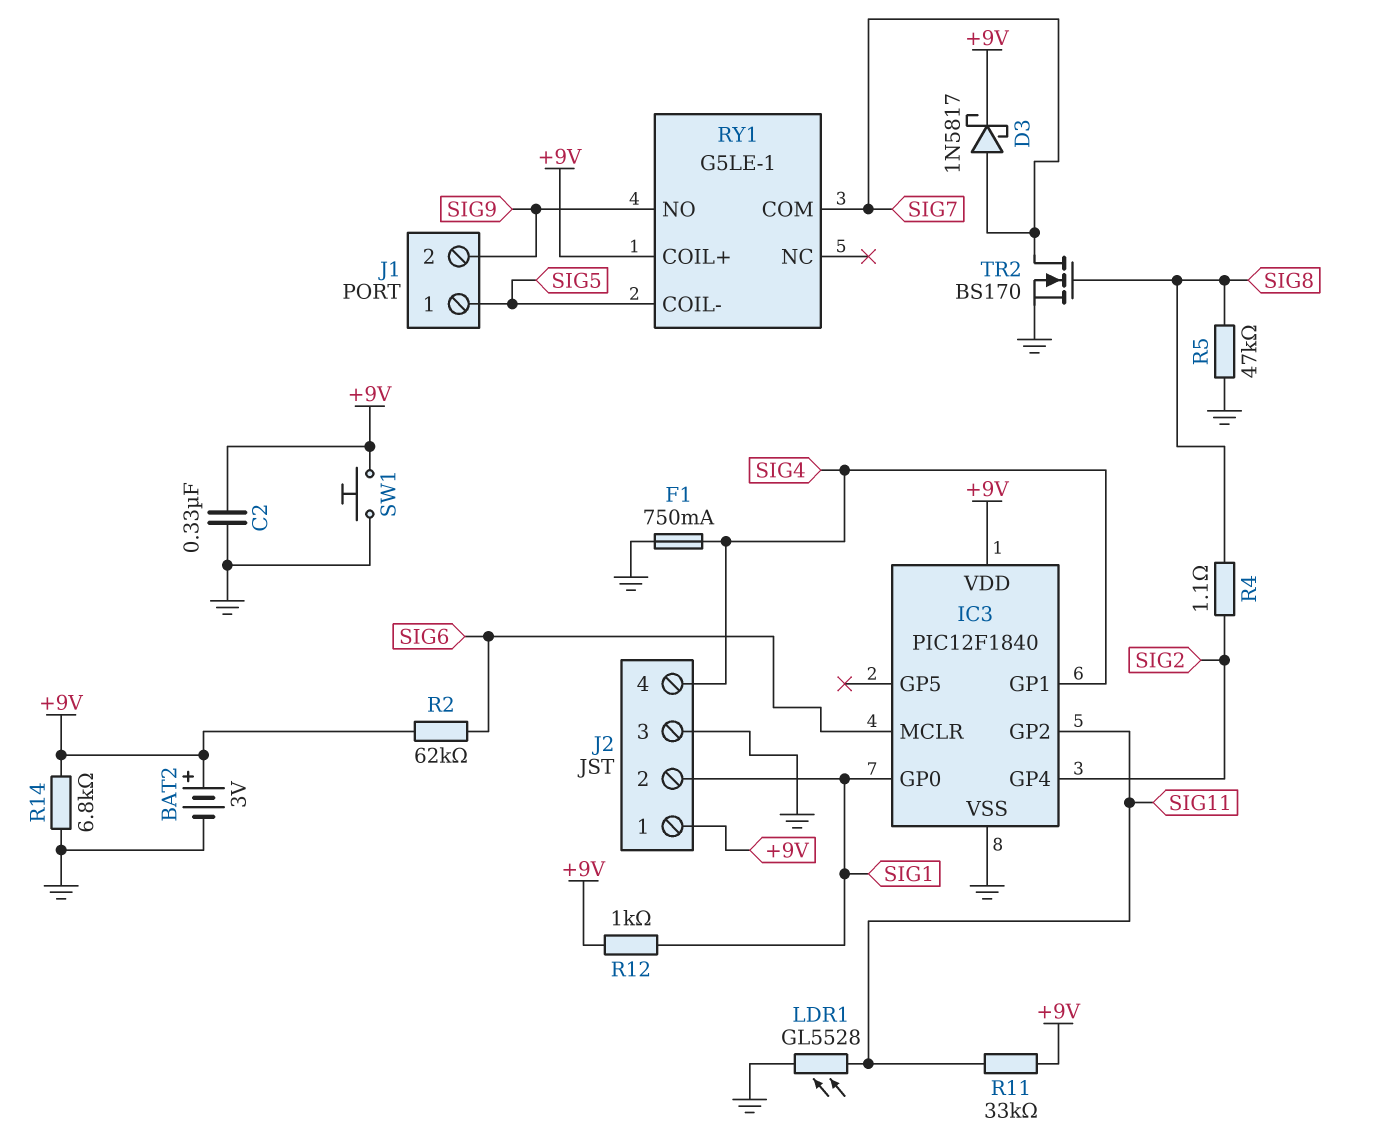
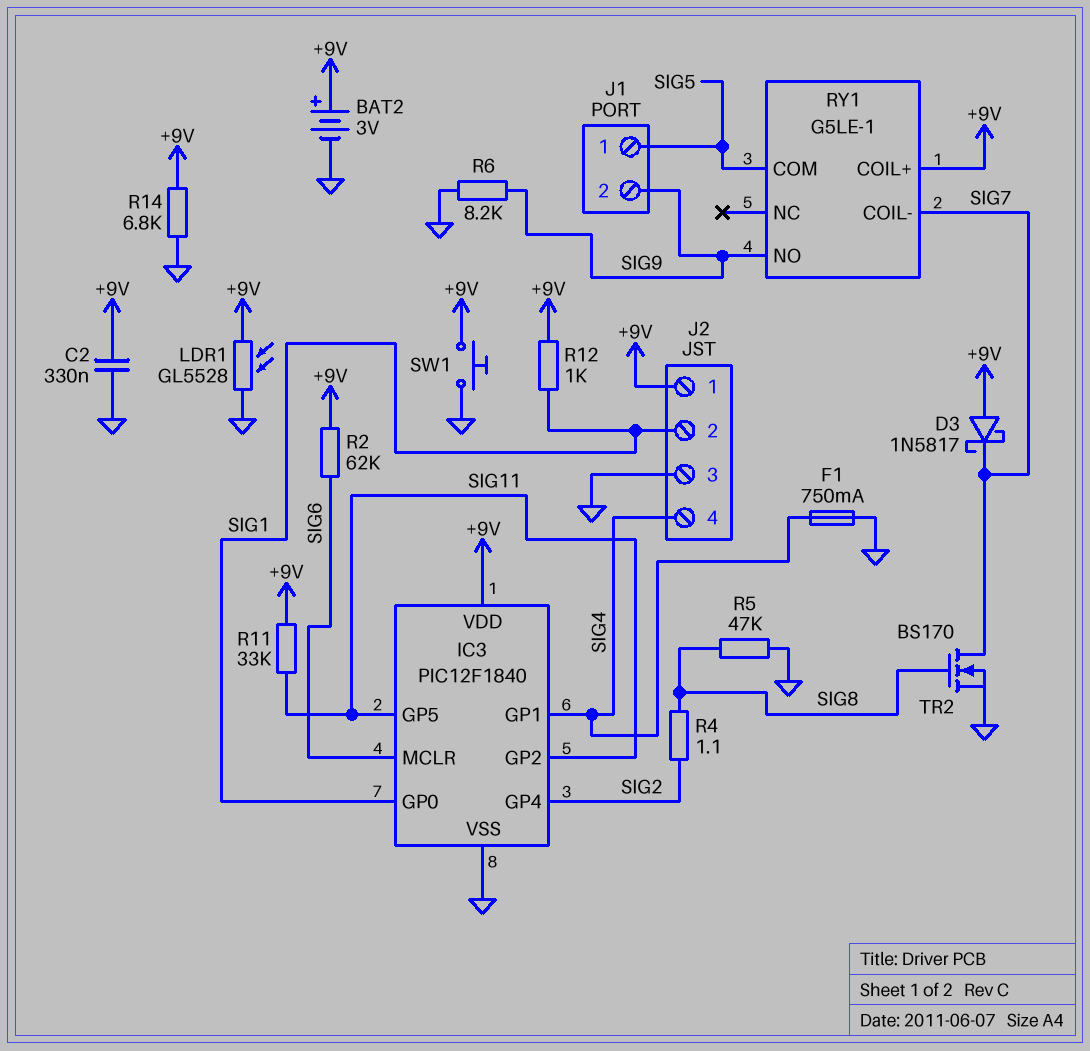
D3: schottky 1N5817 (A SIG7, K +9V) -> schottky 1N5817 (A +9V, K SIG7)
IC3 pin GP5: none -> SIG11
LDR1: GL5528 (GND, SIG11) -> GL5528 (+9V, GND)
R6: none -> 8.2k (GND, SIG9)
RY1 pin COIL-: SIG5 -> SIG7
RY1 pin COM: SIG7 -> SIG5

